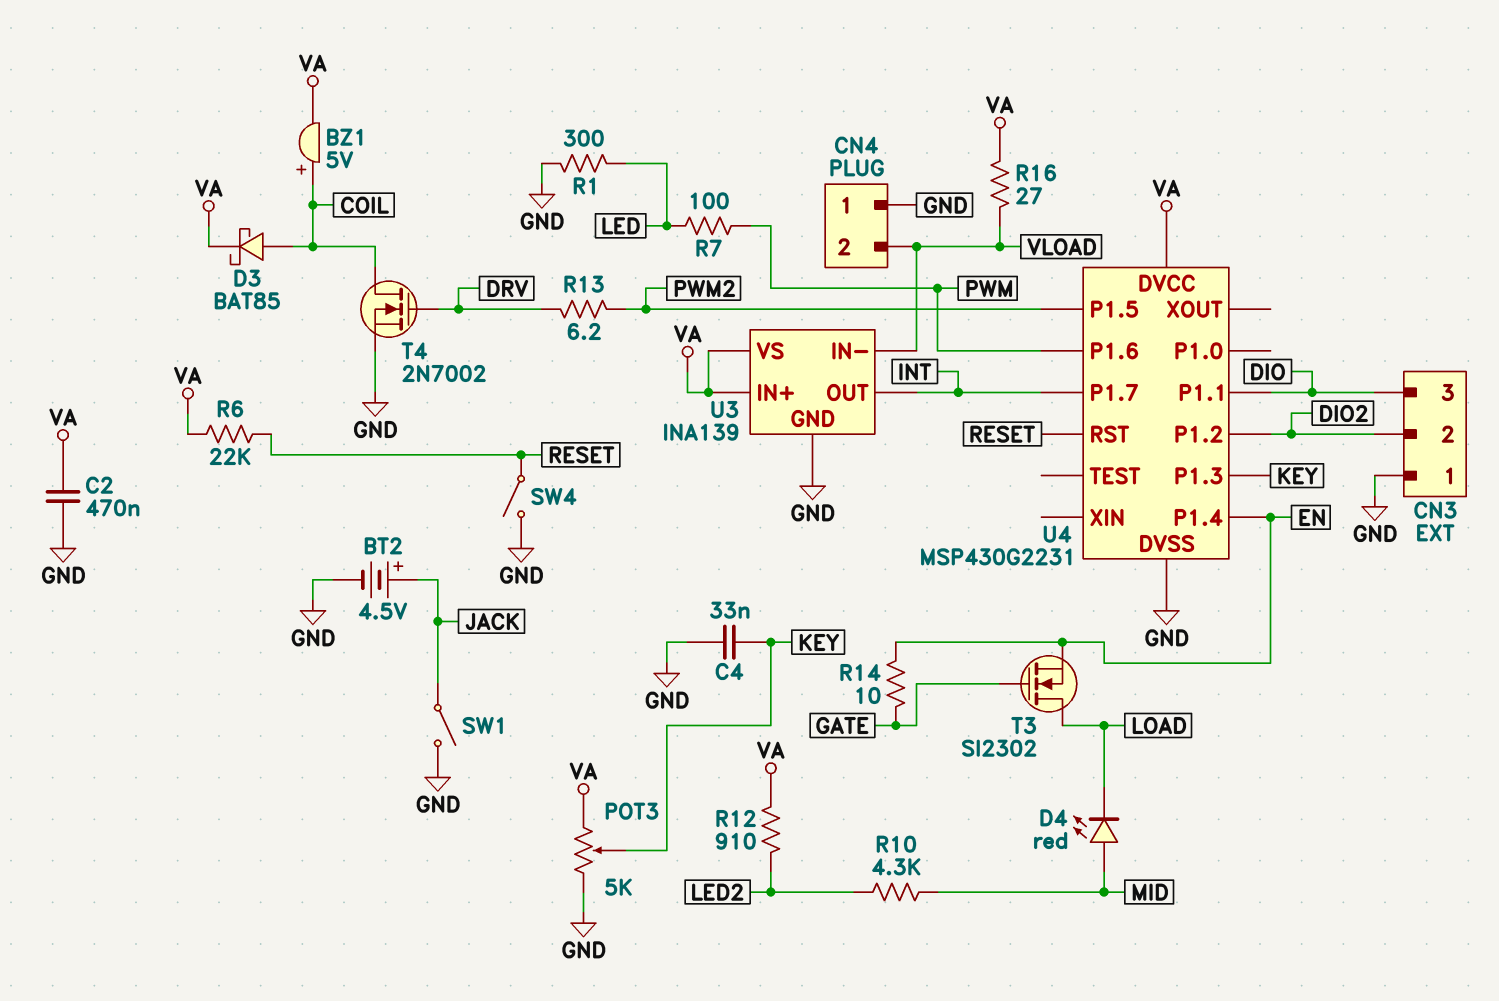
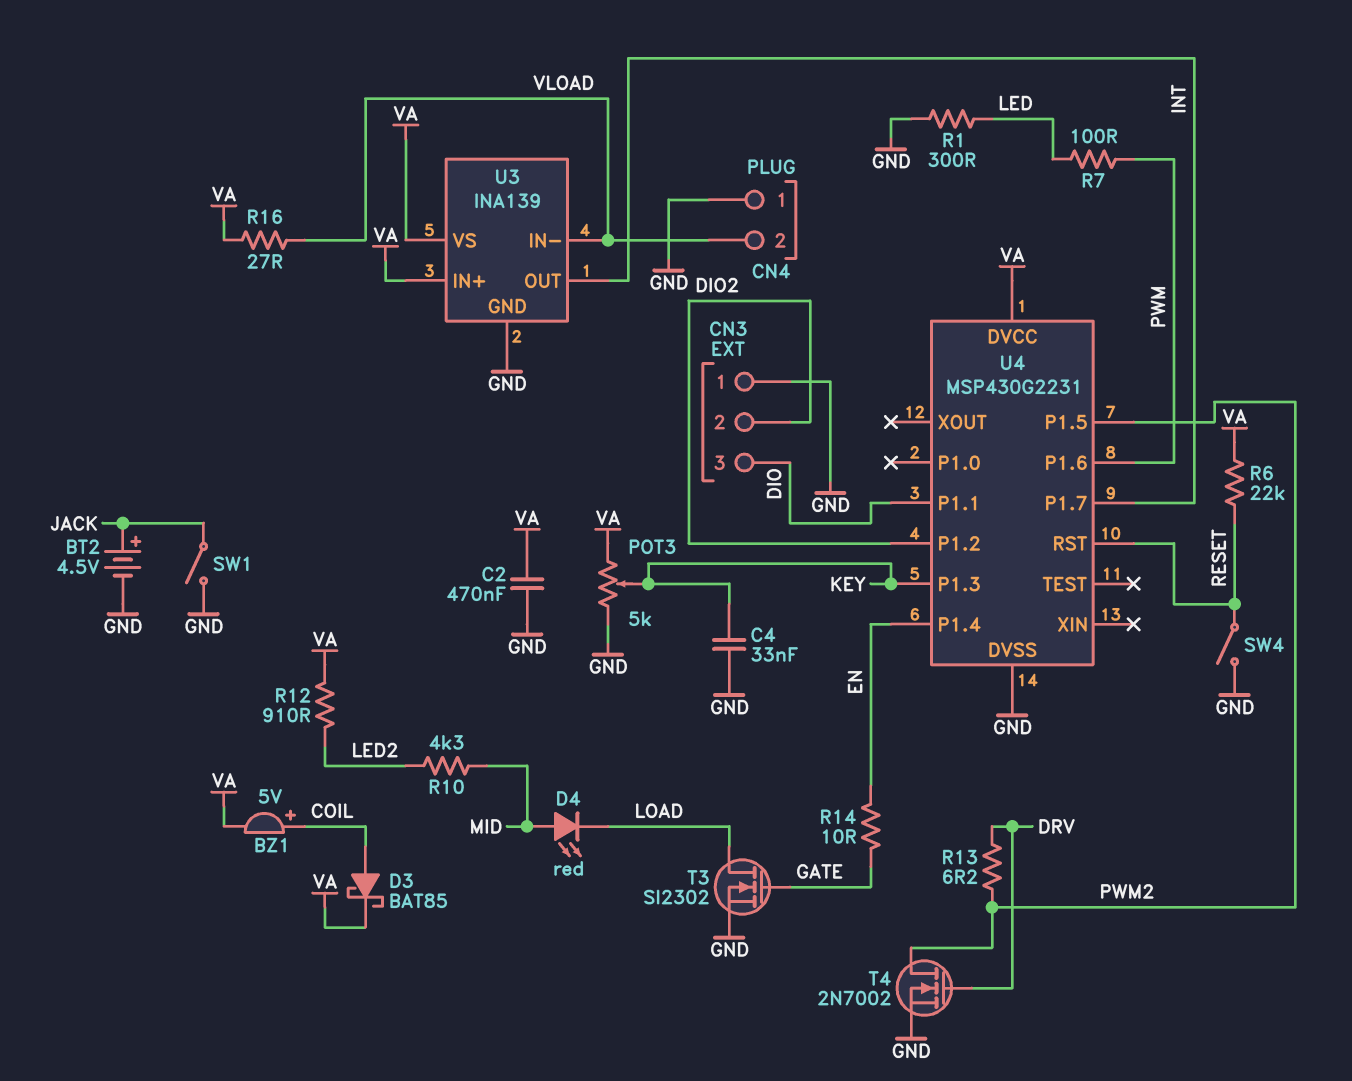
T3: NMOS SI2302 (G GATE, D LOAD, S EN) -> NMOS SI2302 (G GATE, D LOAD, S GND)
T4: NMOS 2N7002 (G DRV, D COIL, S GND) -> NMOS 2N7002 (G DRV, D PWM2, S GND)

